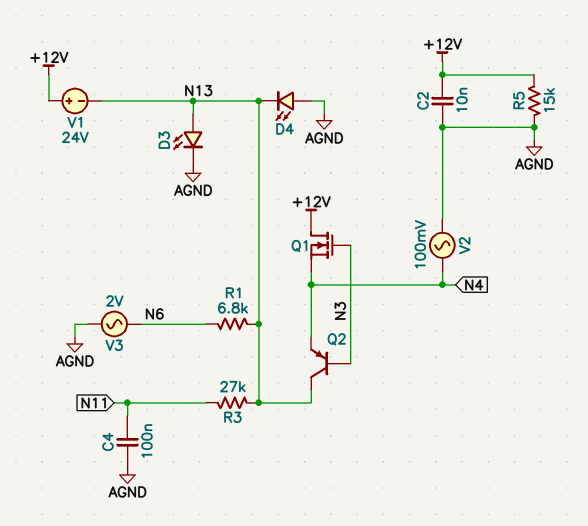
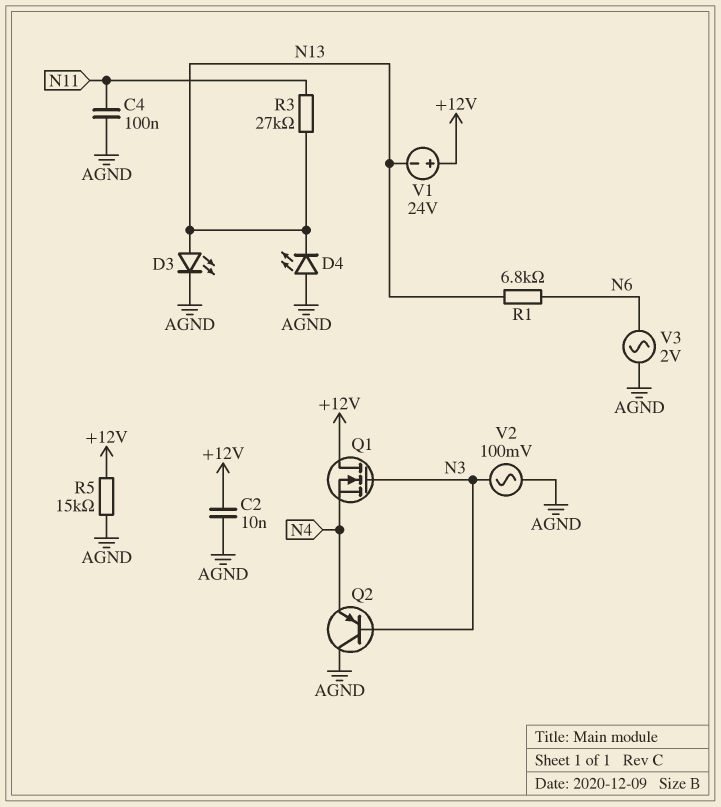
Q2: PNP (B N3, C N13, E N4) -> PNP (B N3, C AGND, E N4)
V2: AC 100mV (AGND, N4) -> AC 100mV (AGND, N3)

